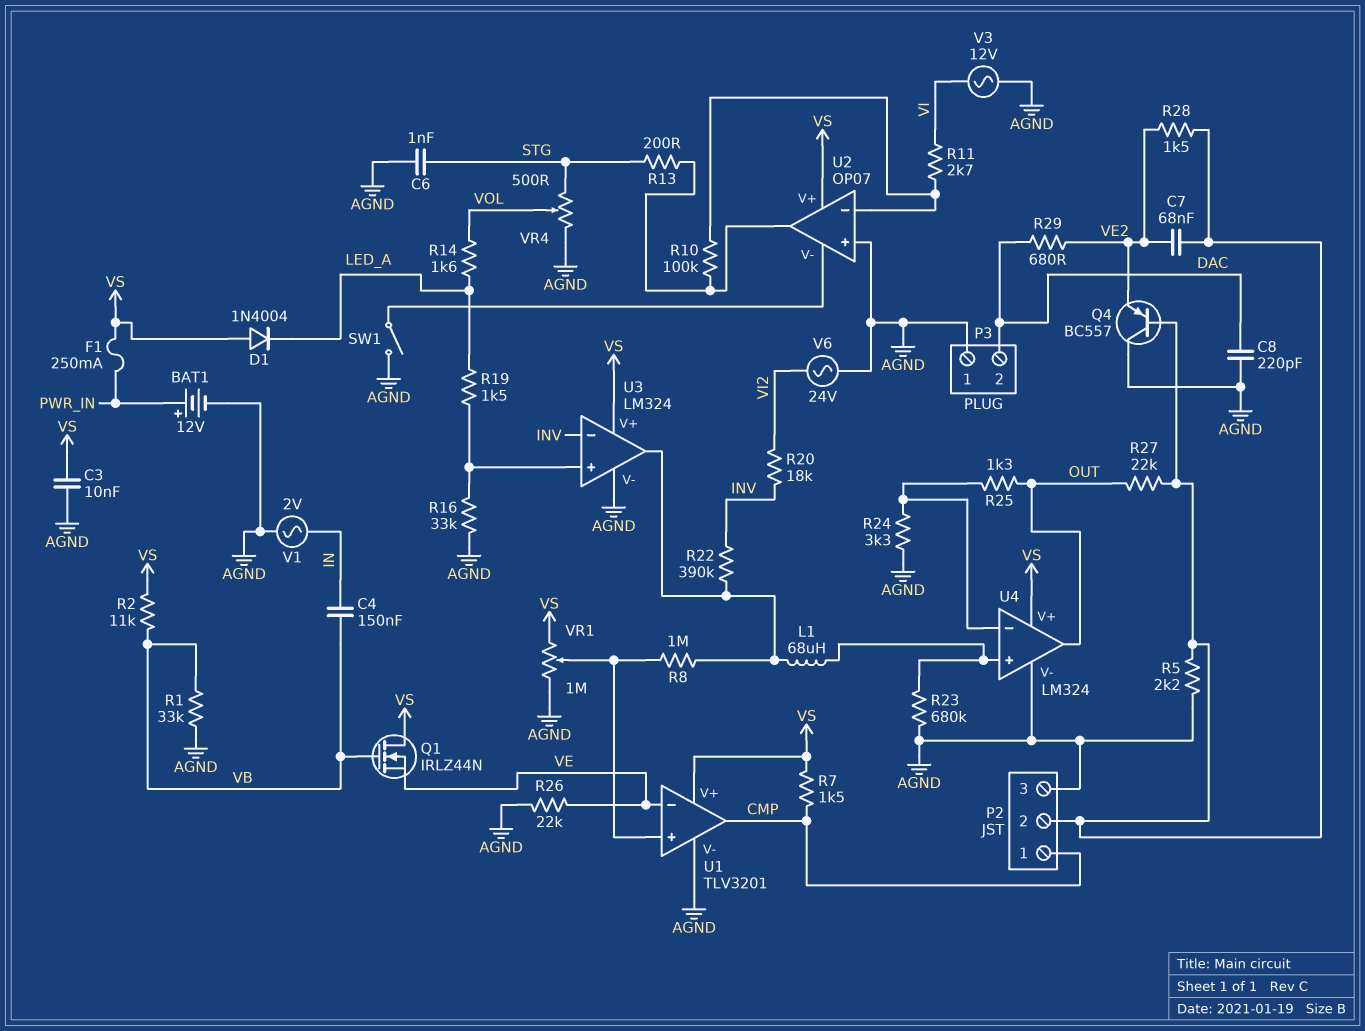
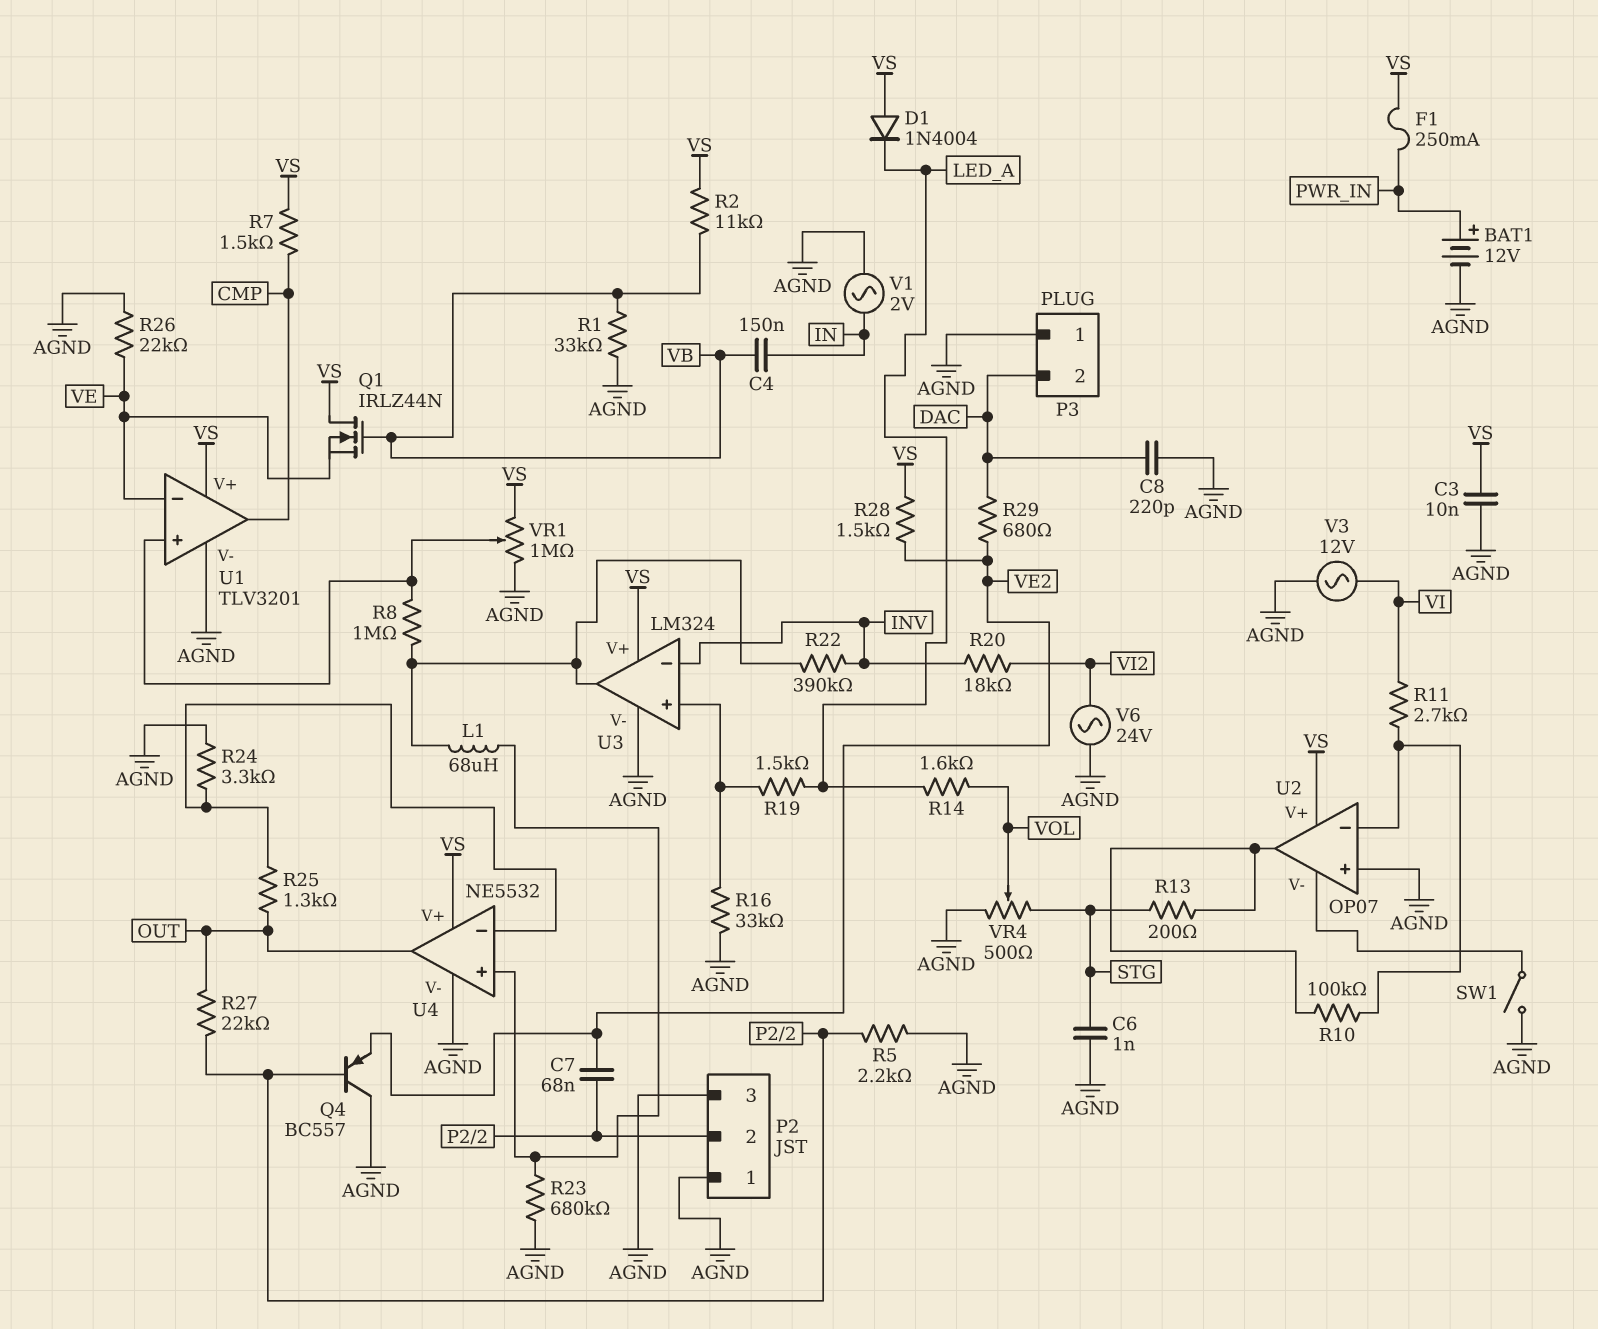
P2 pin 1: CMP -> AGND
R28: 1.5k (P2/2, VE2) -> 1.5k (VE2, VS)
U4: LM324 -> NE5532

